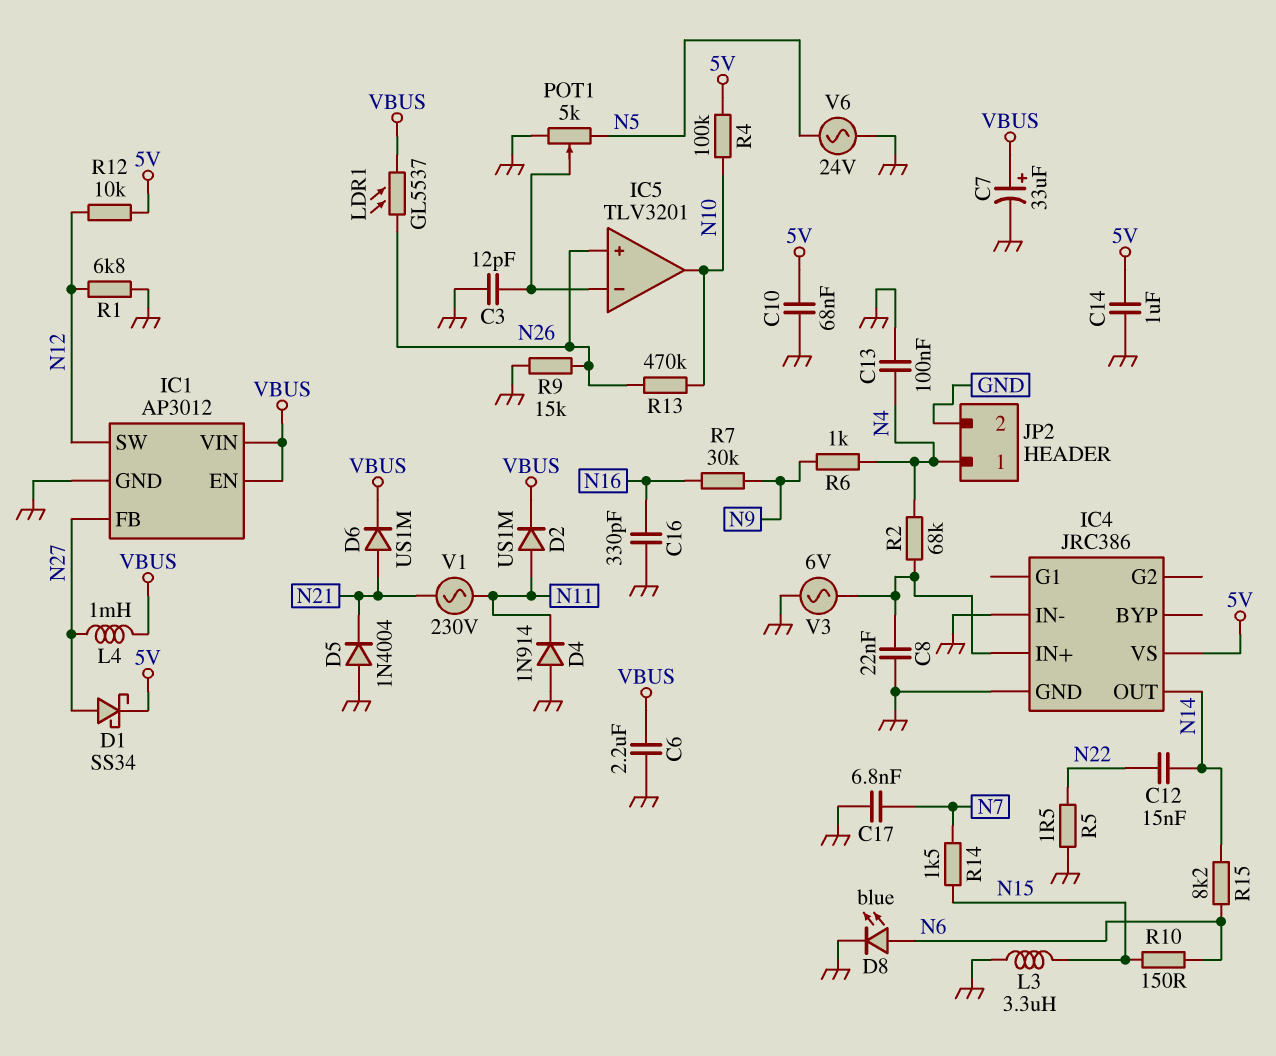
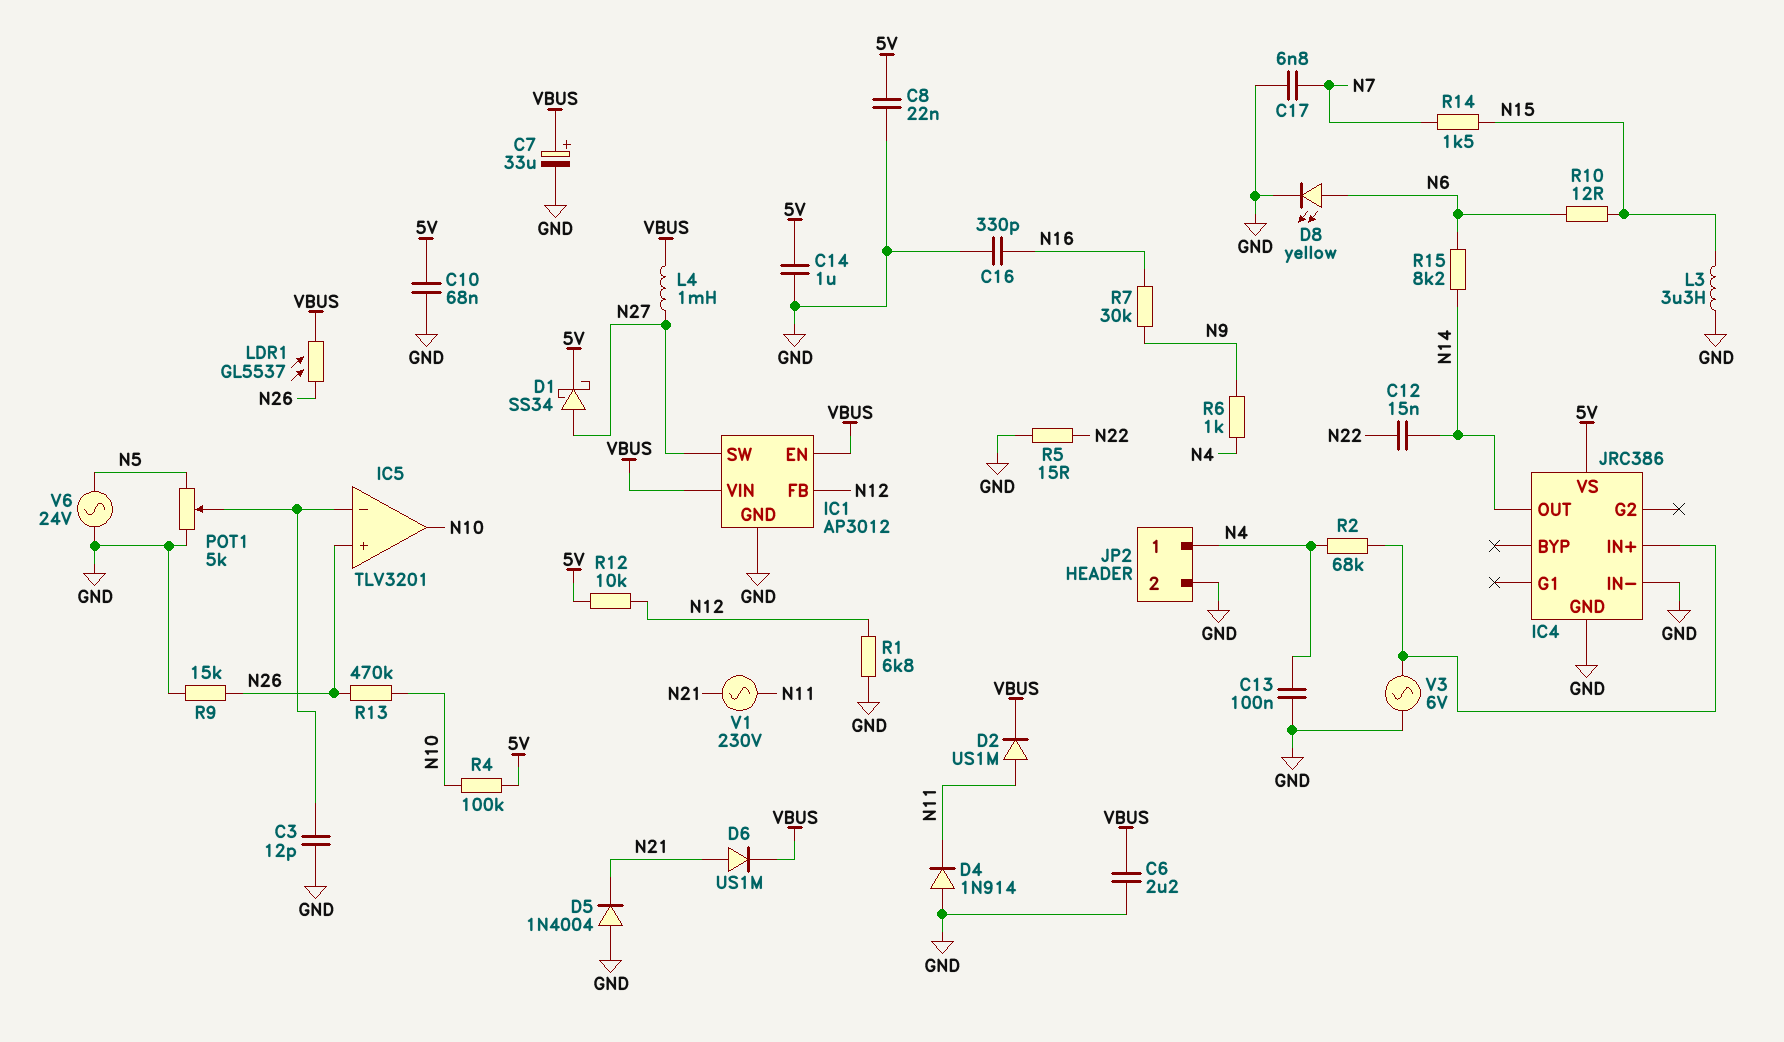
C8: 22nF (GND, IC4/IN+) -> 22nF (5V, GND)
D8: LED blue (A N6, K GND) -> LED yellow (A N6, K GND)
IC1 pin FB: N27 -> N12
IC1 pin SW: N12 -> N27
R5: 1.5 (GND, N22) -> 15 (GND, N22)
R10: 150 (N6, N15) -> 12 (N6, N15)

